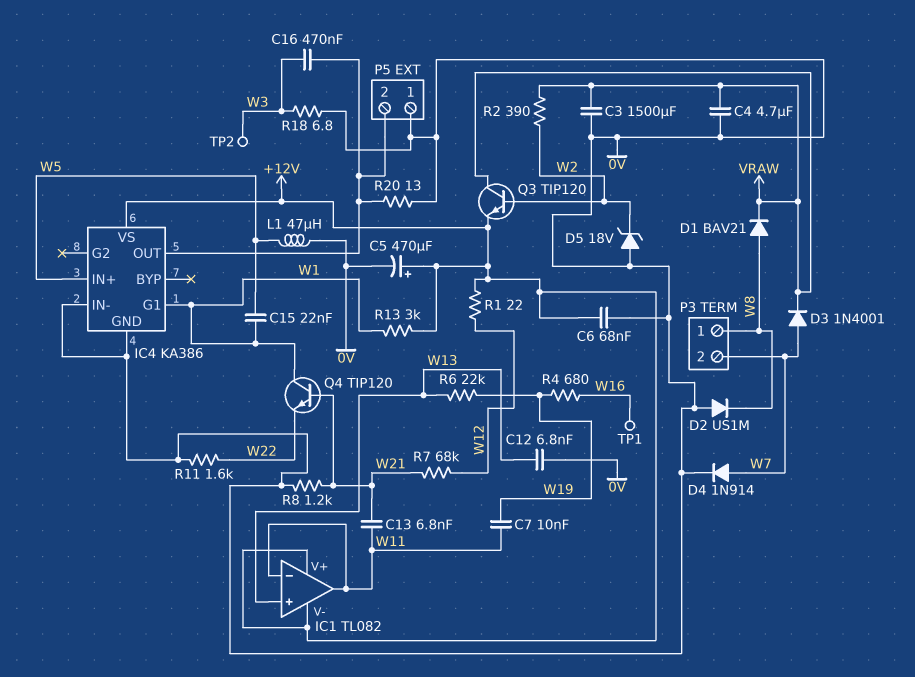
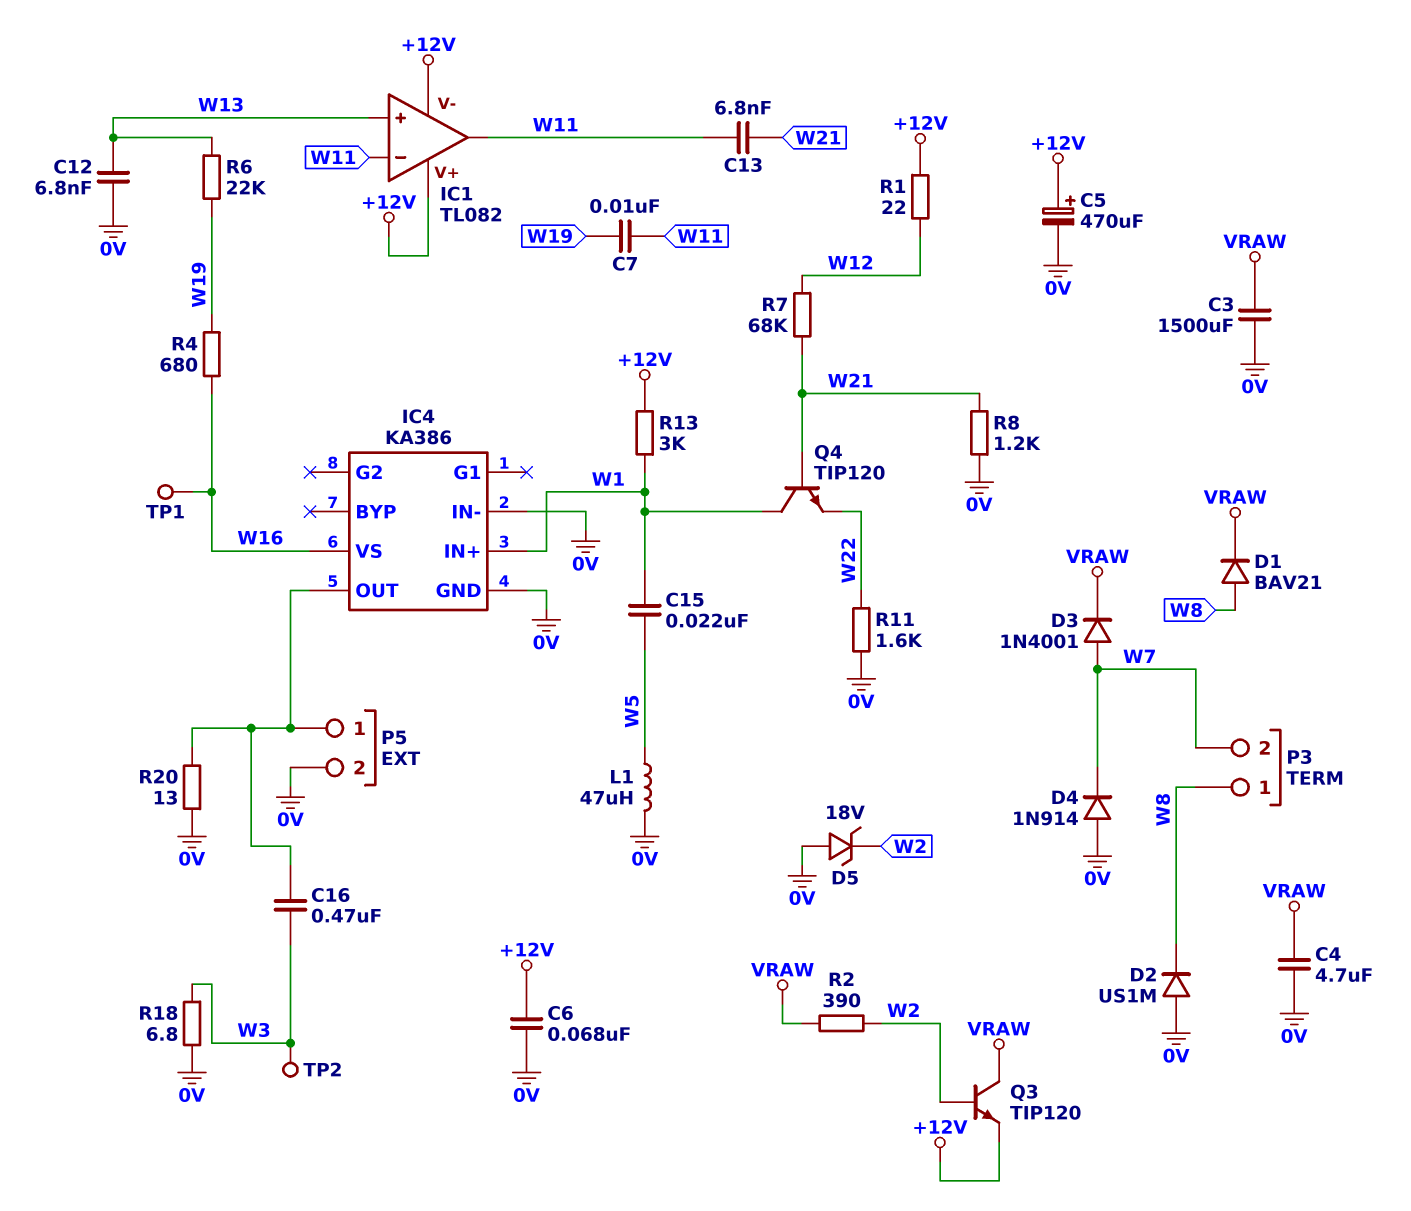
D4: diode 1N914 (A W7, K 0V) -> diode 1N914 (A 0V, K W7)
IC4 pin G1: W1 -> none
IC4 pin IN+: W5 -> W1
IC4 pin VS: +12V -> W16
P5 pin 1: 0V -> IC4/OUT
P5 pin 2: IC4/OUT -> 0V

